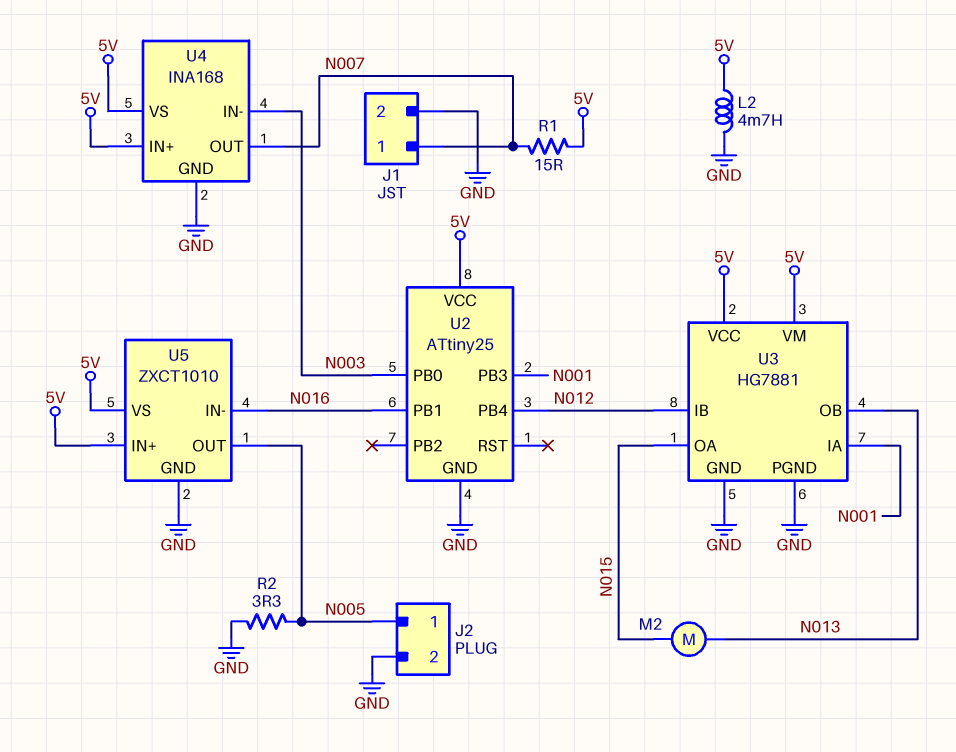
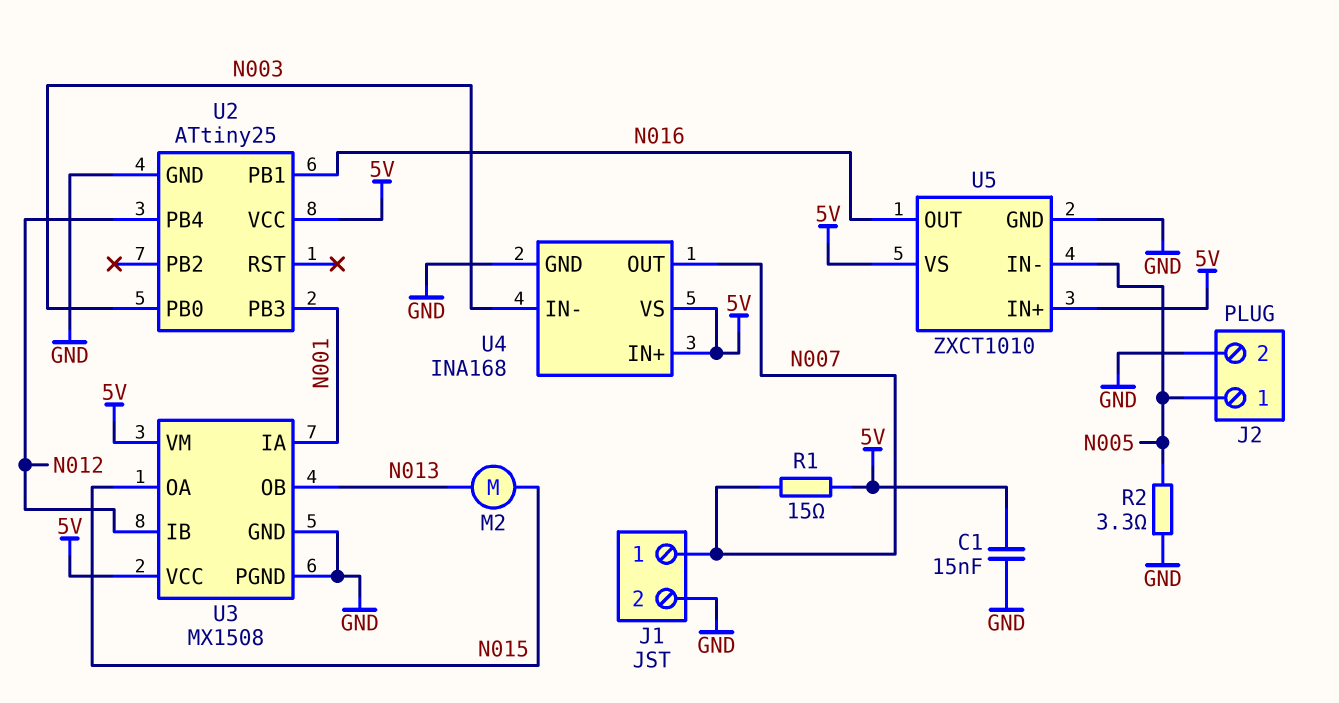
C1: none -> 15nF (5V, GND)
L2: 4.7mH (5V, GND) -> none
U3: HG7881 -> MX1508
U5 pin IN-: N016 -> N005
U5 pin OUT: N005 -> N016

